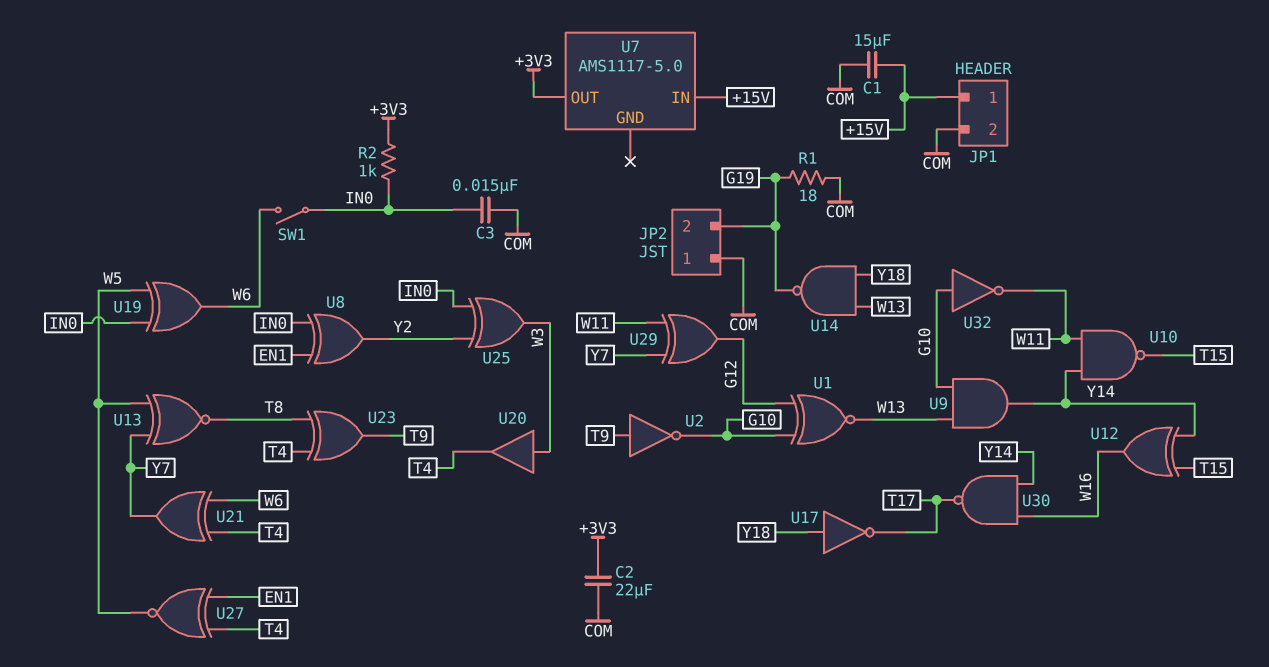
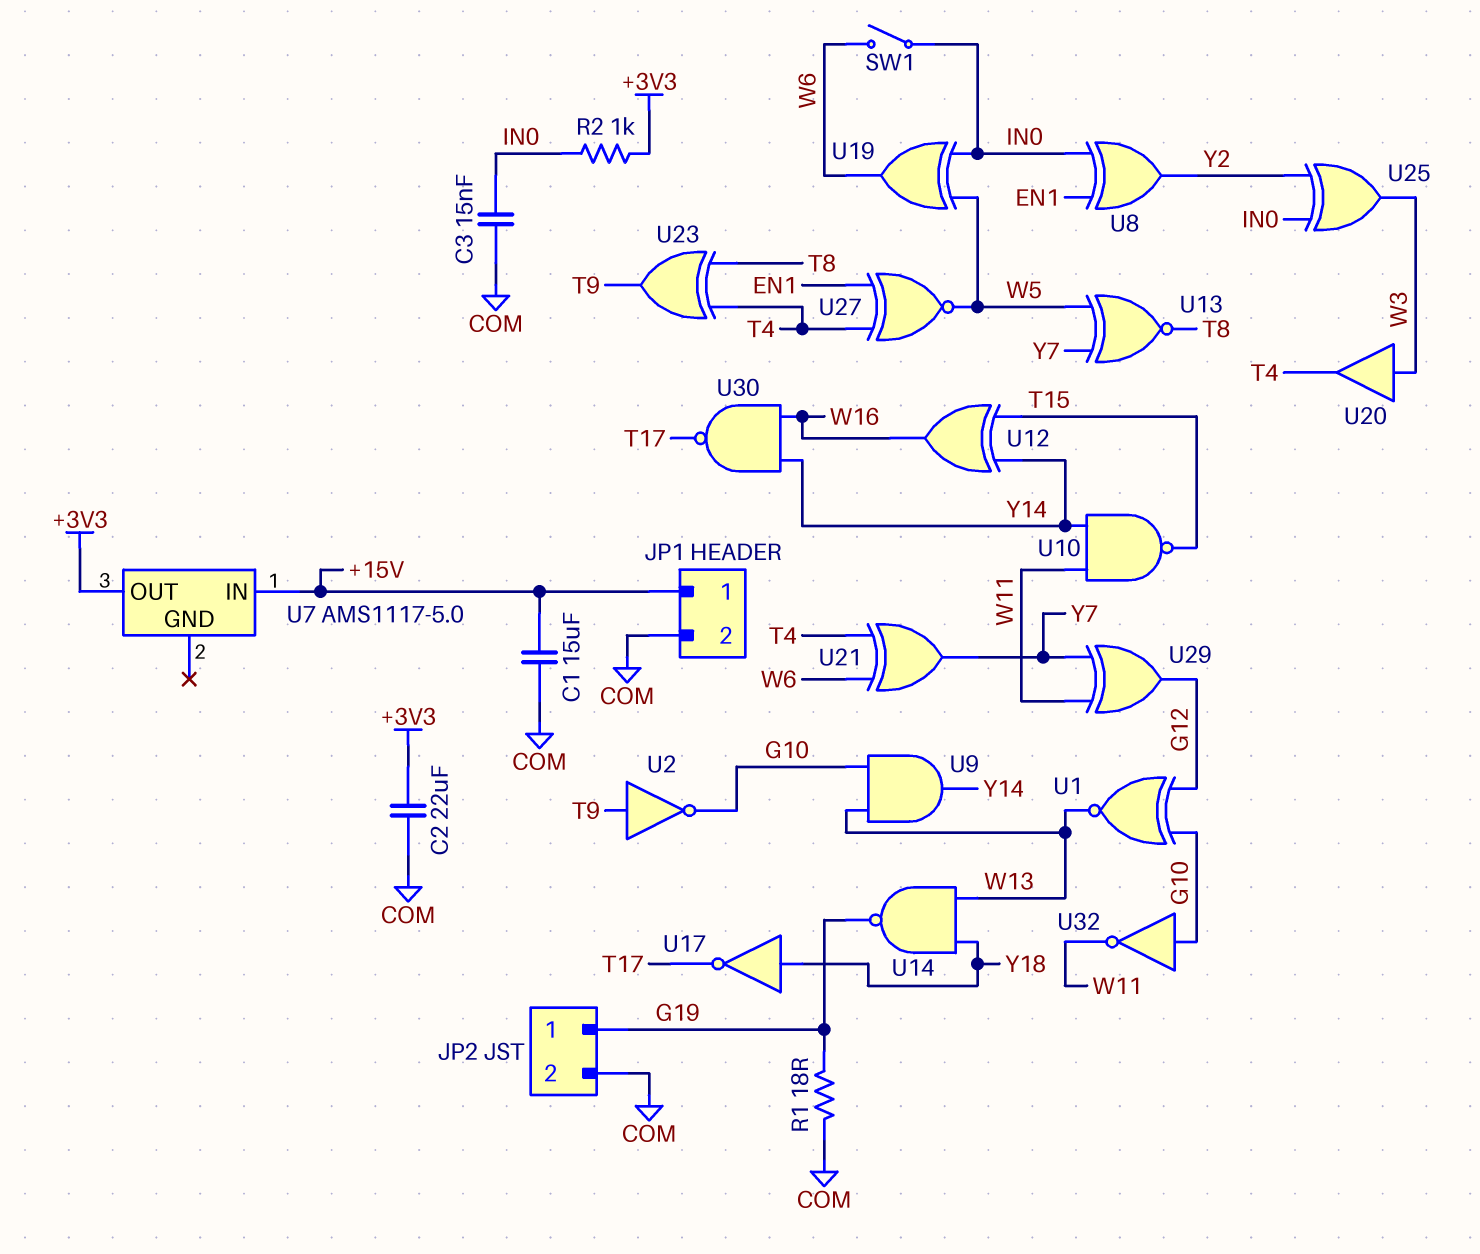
JP2 pin 1: COM -> G19
JP2 pin 2: G19 -> COM

